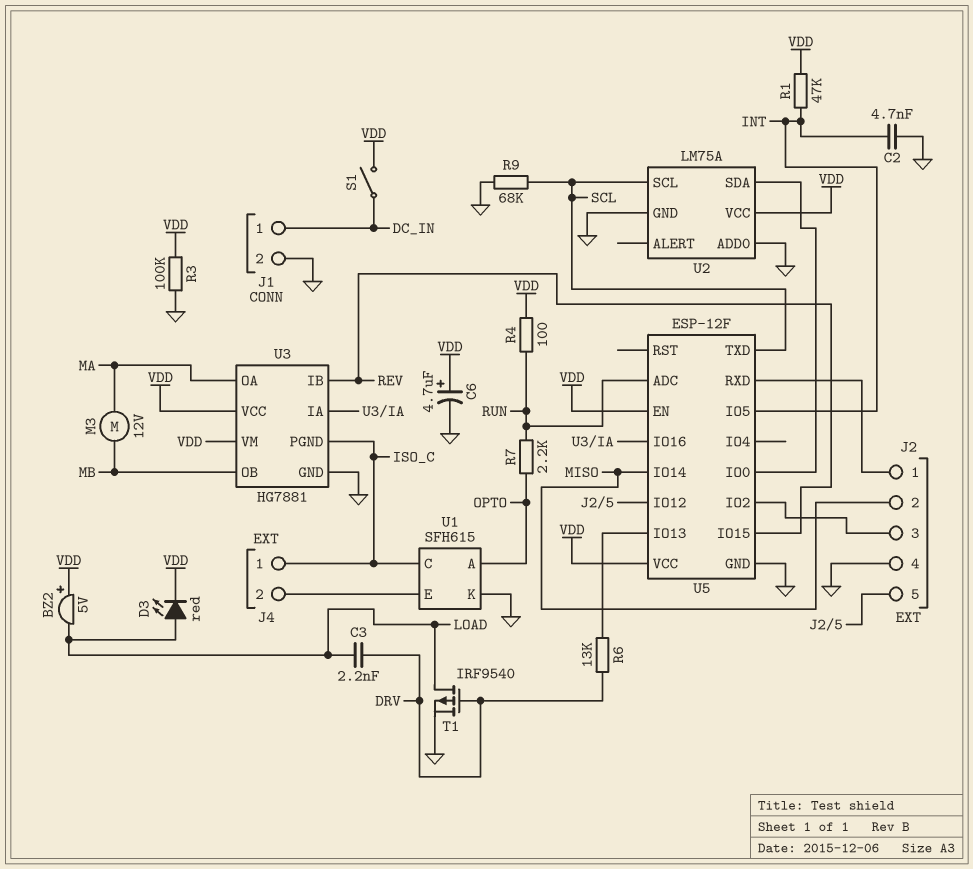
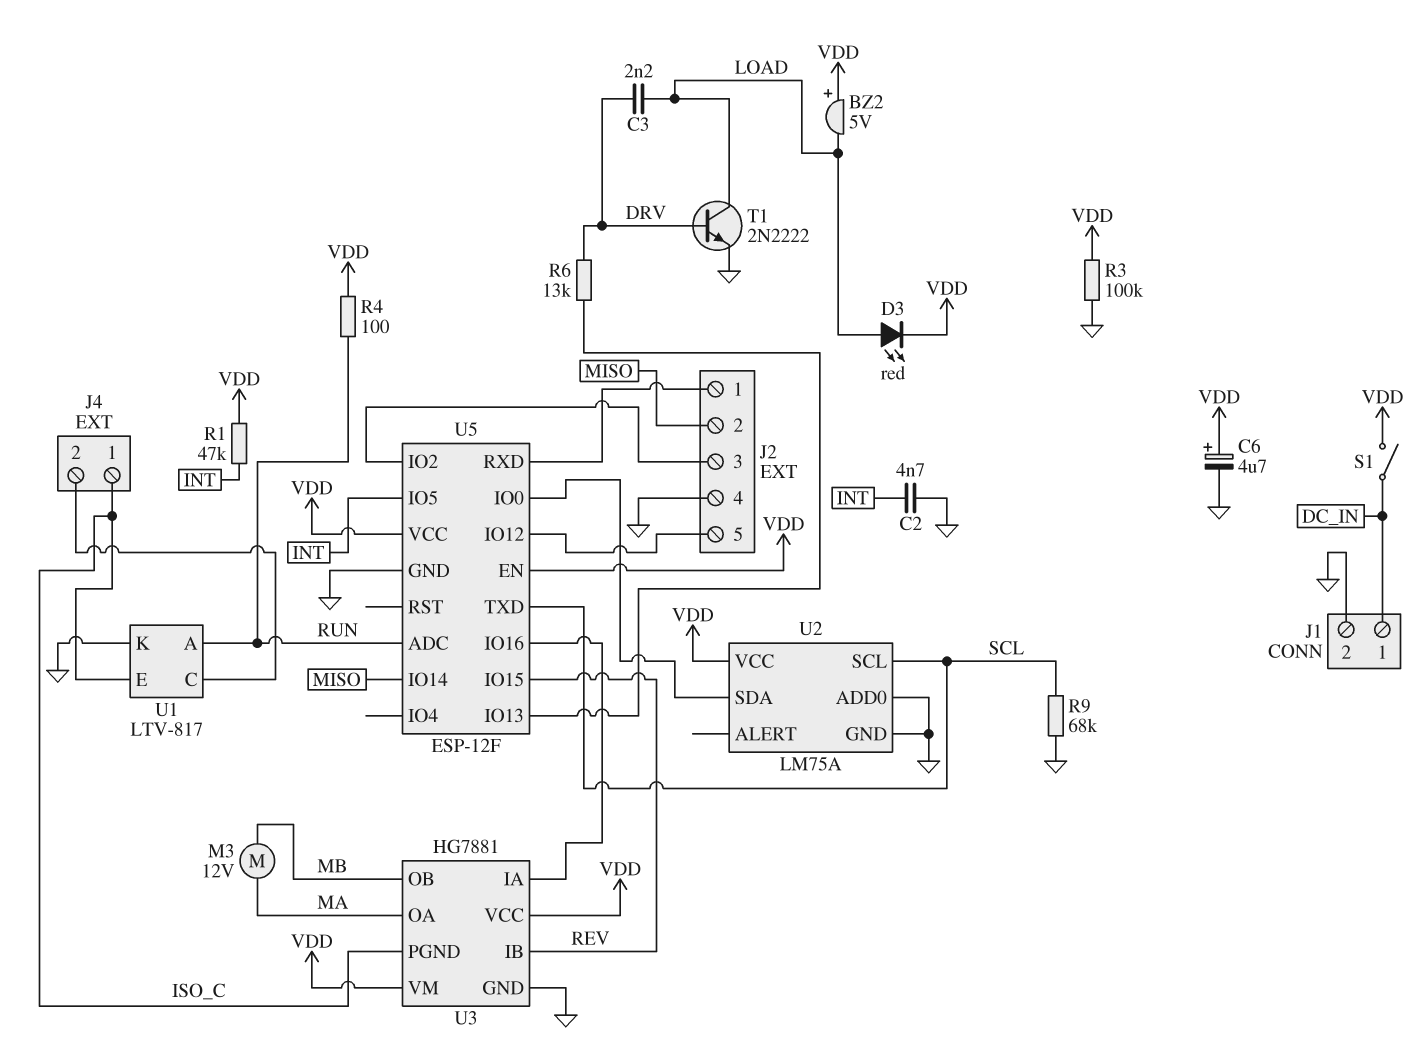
R7: 2.2k (OPTO, RUN) -> none
T1: PMOS IRF9540 (G DRV, D LOAD, S GND) -> NPN 2N2222 (B DRV, C LOAD, E GND)
U1: SFH615 -> LTV-817
U1 pin A: OPTO -> RUN
U1 pin C: ISO_C -> J4/2
U1 pin E: J4/2 -> ISO_C

